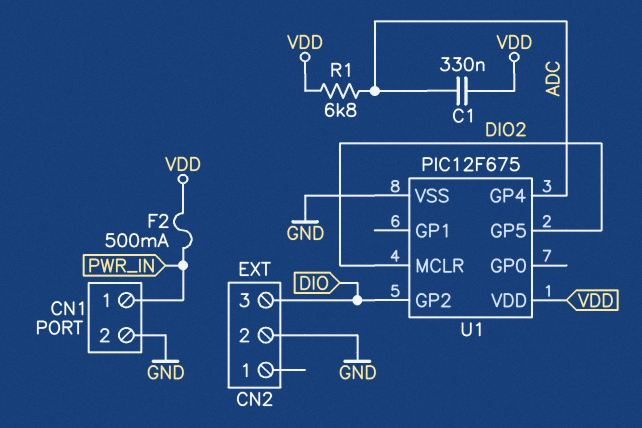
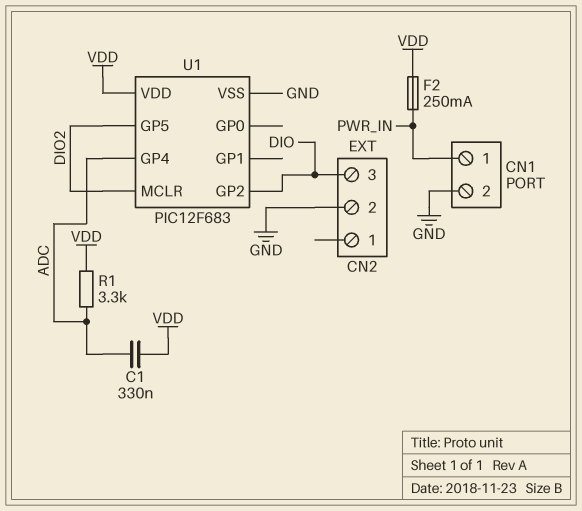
F2: 500mA (PWR_IN, VDD) -> 250mA (PWR_IN, VDD)
R1: 6.8k (ADC, VDD) -> 3.3k (ADC, VDD)
U1: PIC12F675 -> PIC12F683

